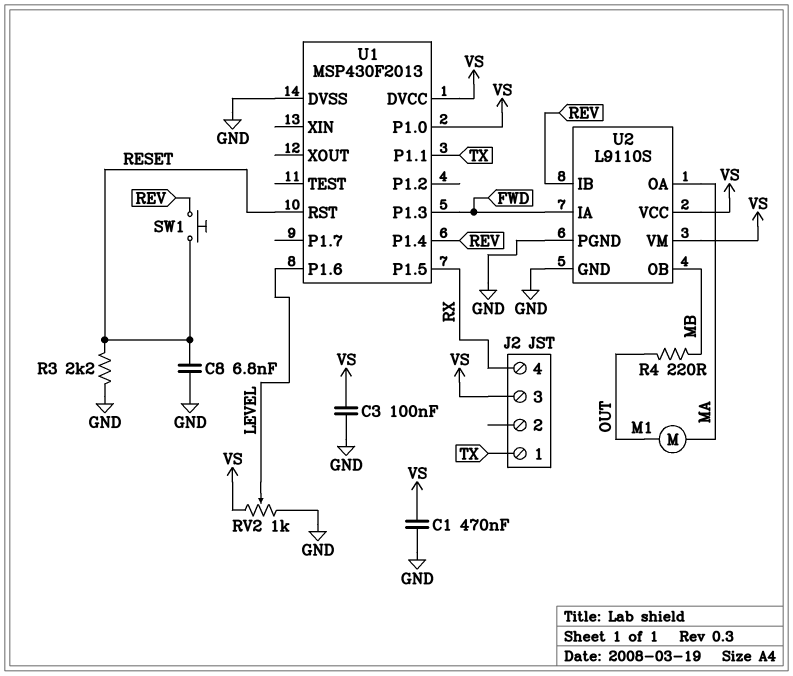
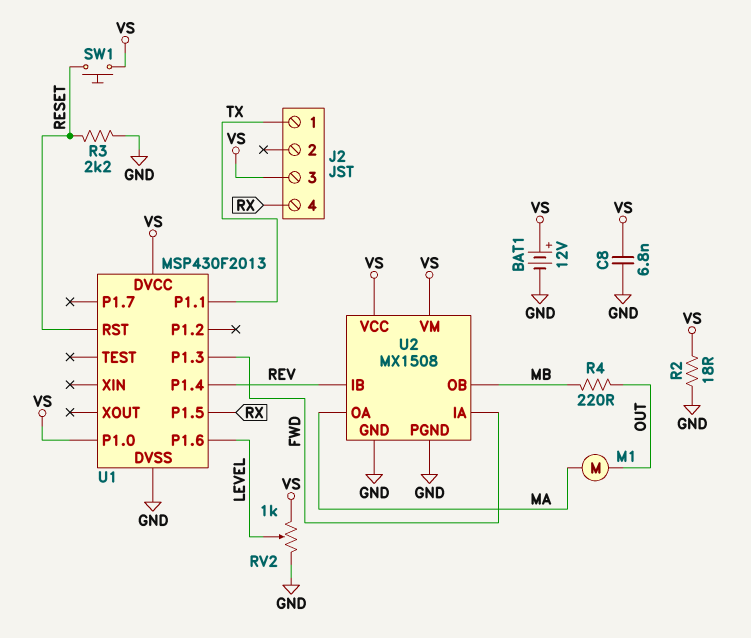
BAT1: none -> 12V (plus VS, minus GND)
C1: 470nF (GND, VS) -> none
C3: 100nF (GND, VS) -> none
C8: 6.8nF (GND, RESET) -> 6.8nF (GND, VS)
R2: none -> 18 (GND, VS)
SW1: button (RESET, REV) -> button (RESET, VS)
U2: L9110S -> MX1508

